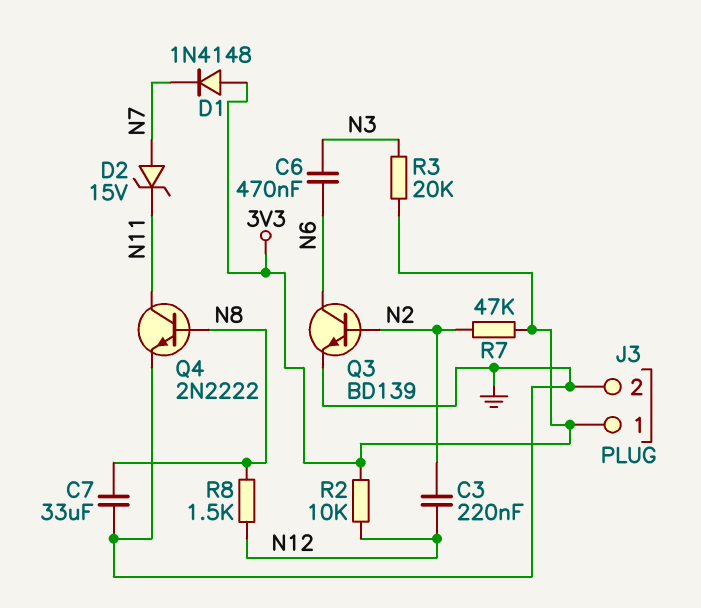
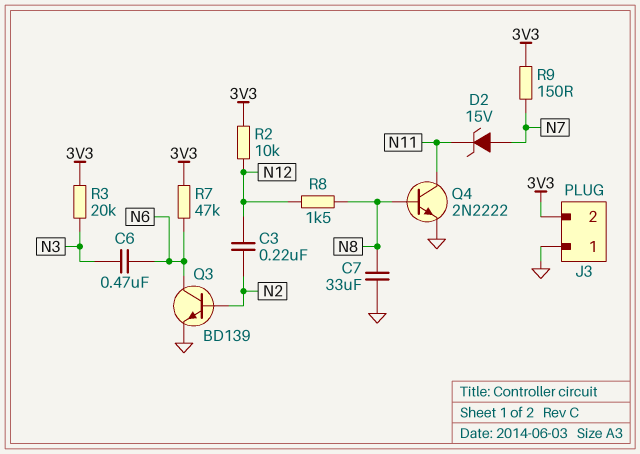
D1: diode 1N4148 (A 3V3, K N7) -> none
J3 pin 1: 3V3 -> GND
J3 pin 2: GND -> 3V3
R7: 47k (3V3, N2) -> 47k (3V3, N6)
R9: none -> 150 (3V3, N7)

